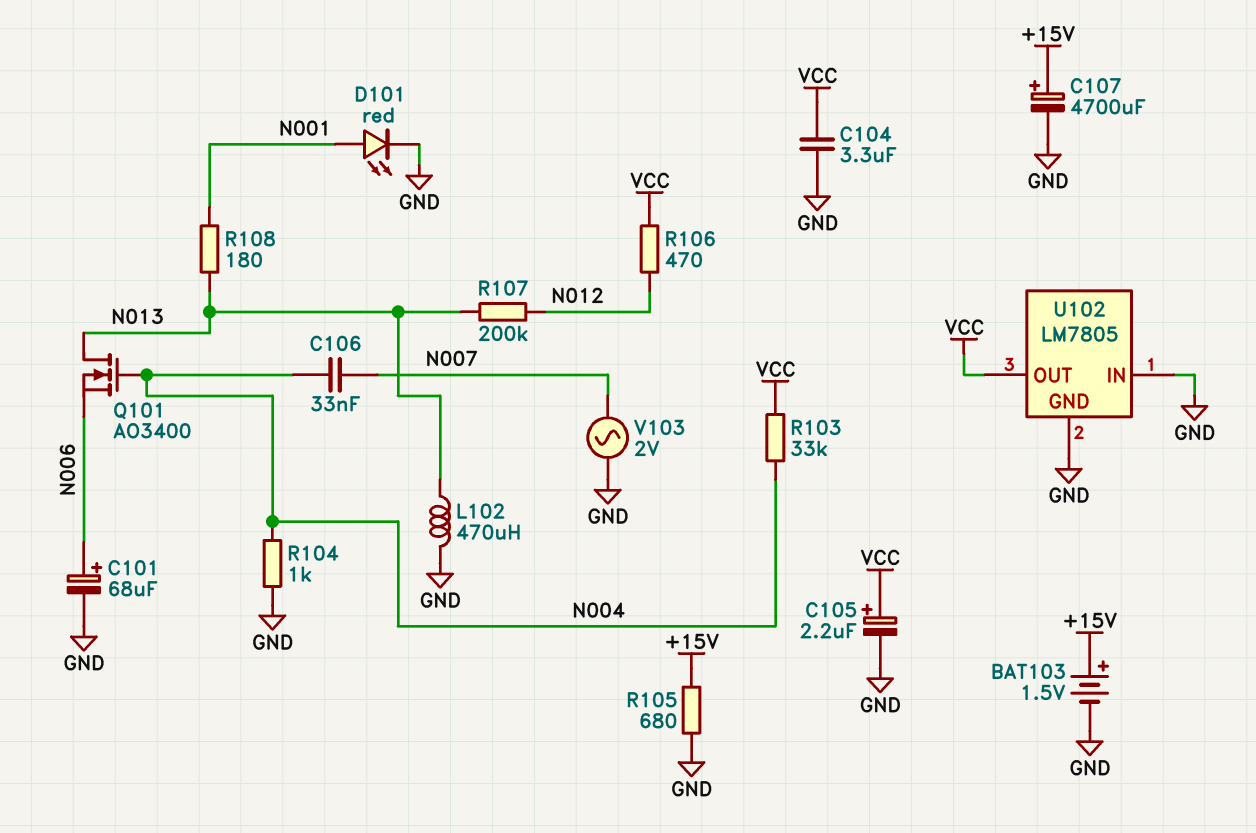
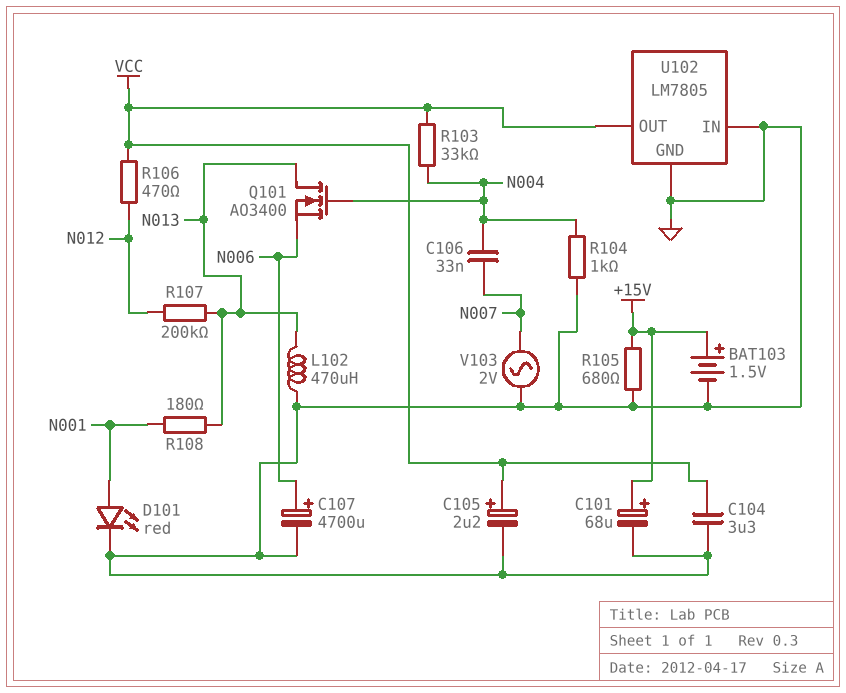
C101: 68uF (plus N006, minus GND) -> 68uF (plus +15V, minus GND)
C107: 4700uF (plus +15V, minus GND) -> 4700uF (plus N006, minus GND)

